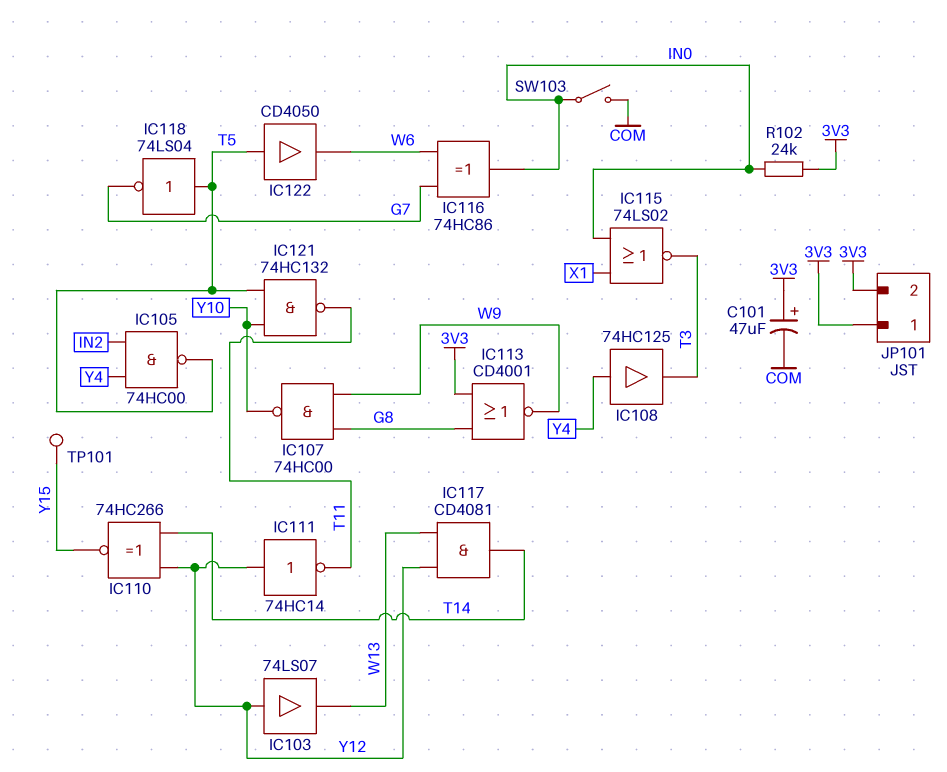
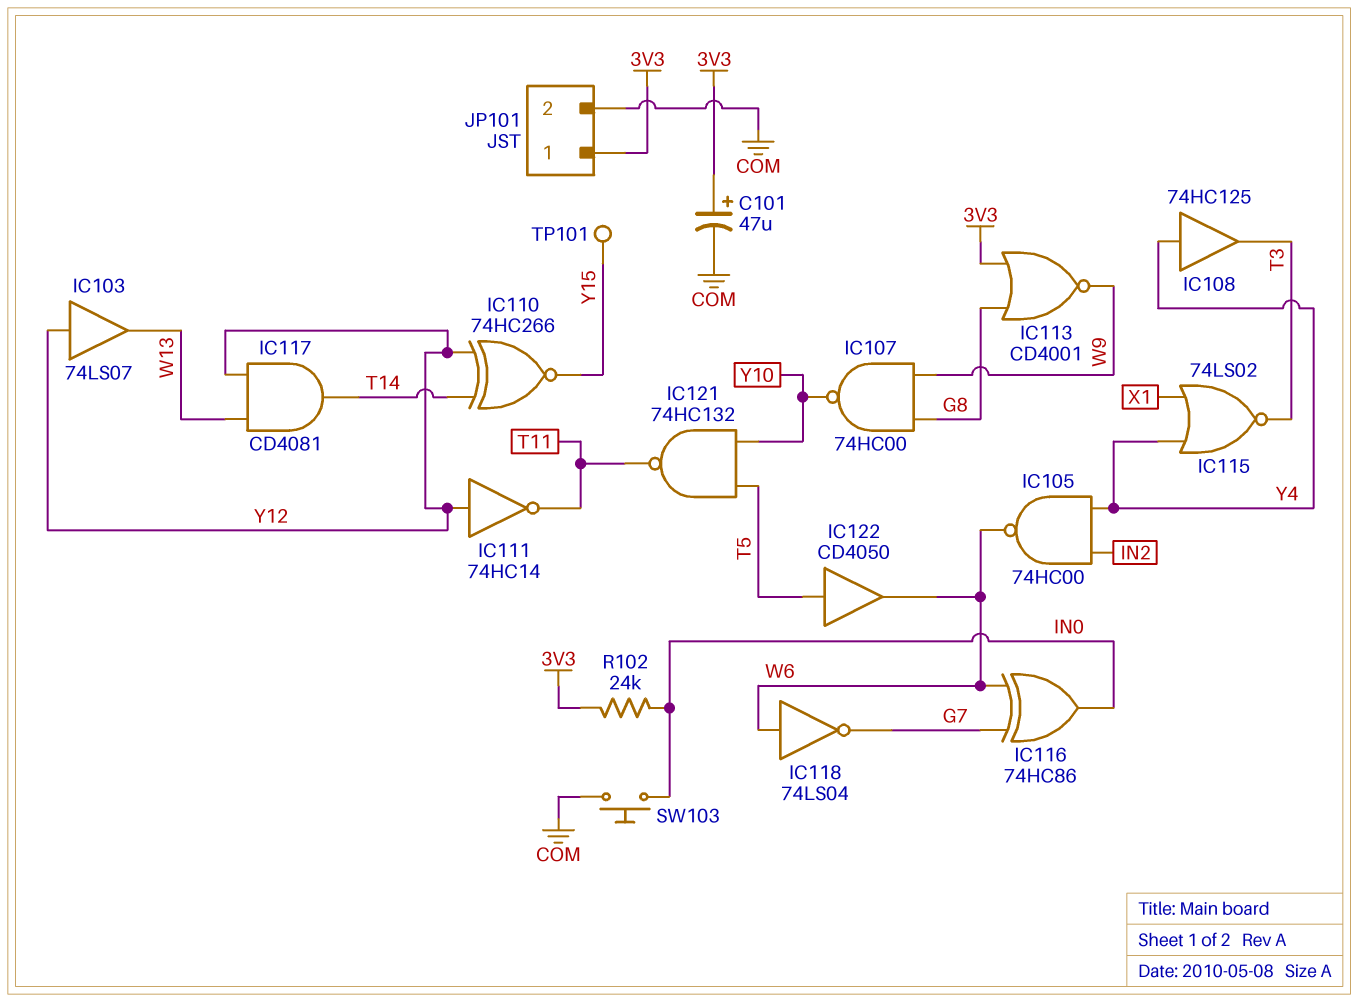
IC105: NAND 74HC00 (in IN2, in Y4, out T5) -> NAND 74HC00 (in IN2, in Y4, out W6)
IC115: NOR 74LS02 (in IN0, in X1, out T3) -> NOR 74LS02 (in X1, in Y4, out T3)
IC118: NOT 74LS04 (in T5, out G7) -> NOT 74LS04 (in W6, out G7)
JP101 pin 2: 3V3 -> COM
SW103: switch (COM, IN0) -> button (COM, IN0)

